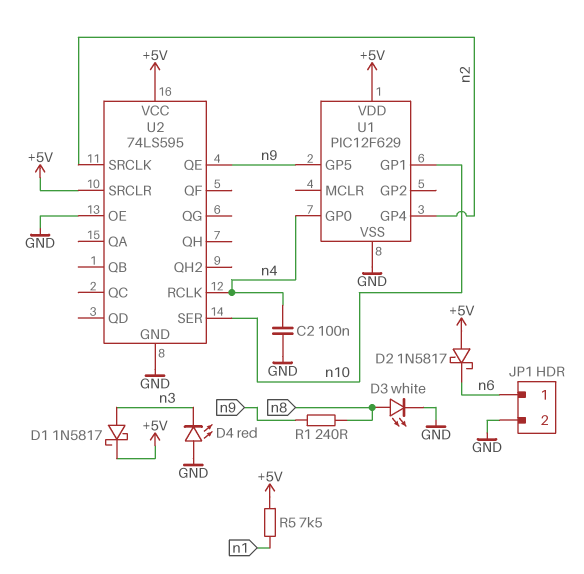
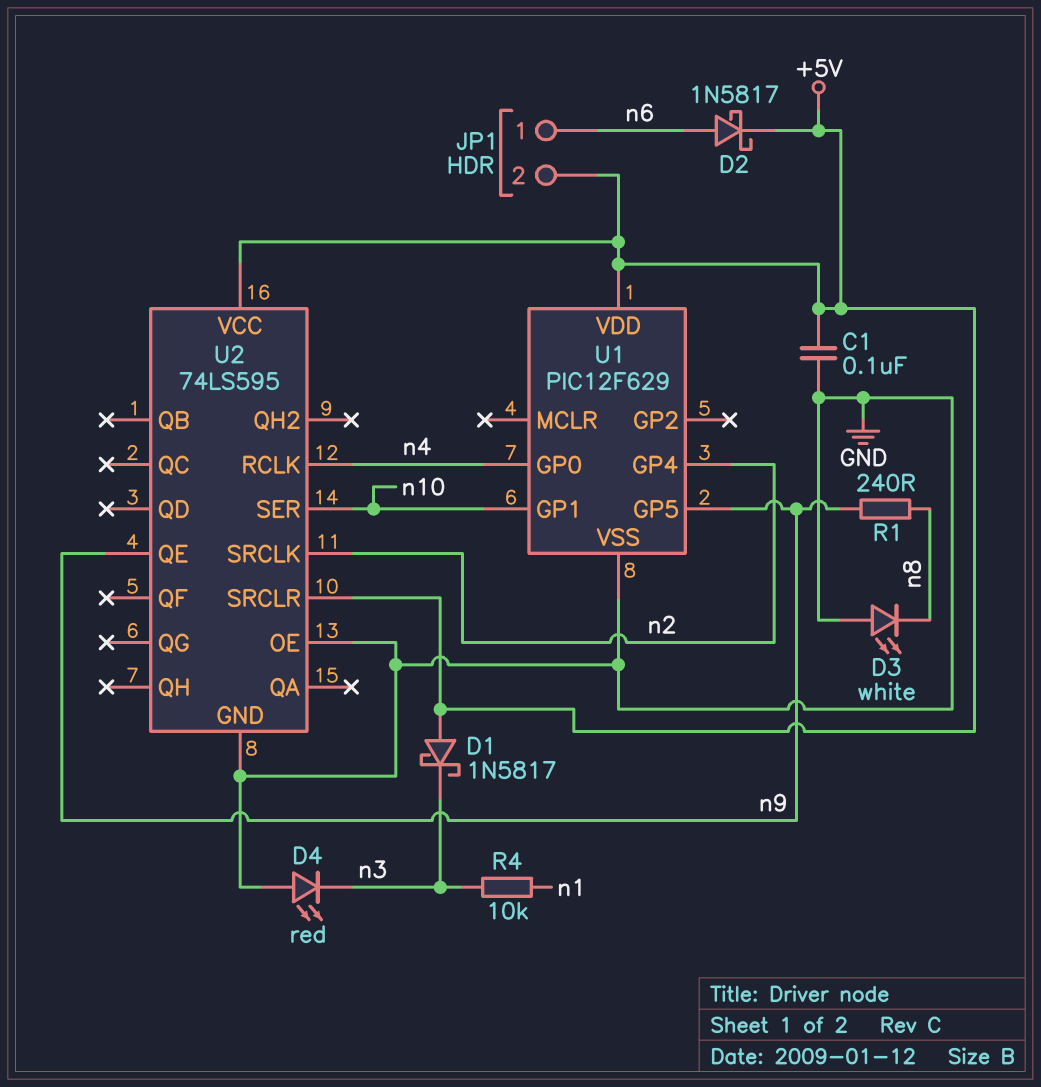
C1: none -> 100nF (+5V, GND)
C2: 100nF (GND, n4) -> none
D1: schottky 1N5817 (A n3, K +5V) -> schottky 1N5817 (A +5V, K n3)
D2: schottky 1N5817 (A +5V, K n6) -> schottky 1N5817 (A n6, K +5V)
D3: LED white (A n8, K GND) -> LED white (A GND, K n8)
JP1 pin 2: GND -> +5V
R4: none -> 10k (n1, n3)
R5: 7.5k (+5V, n1) -> none

